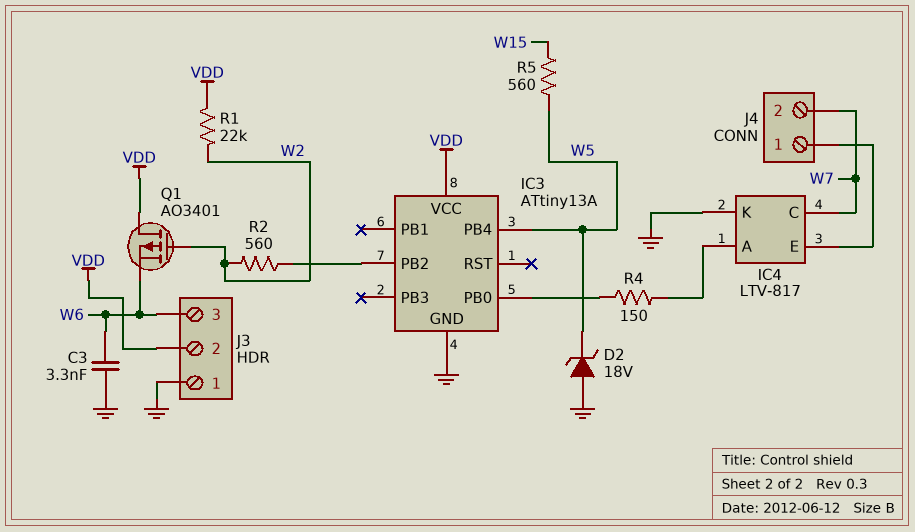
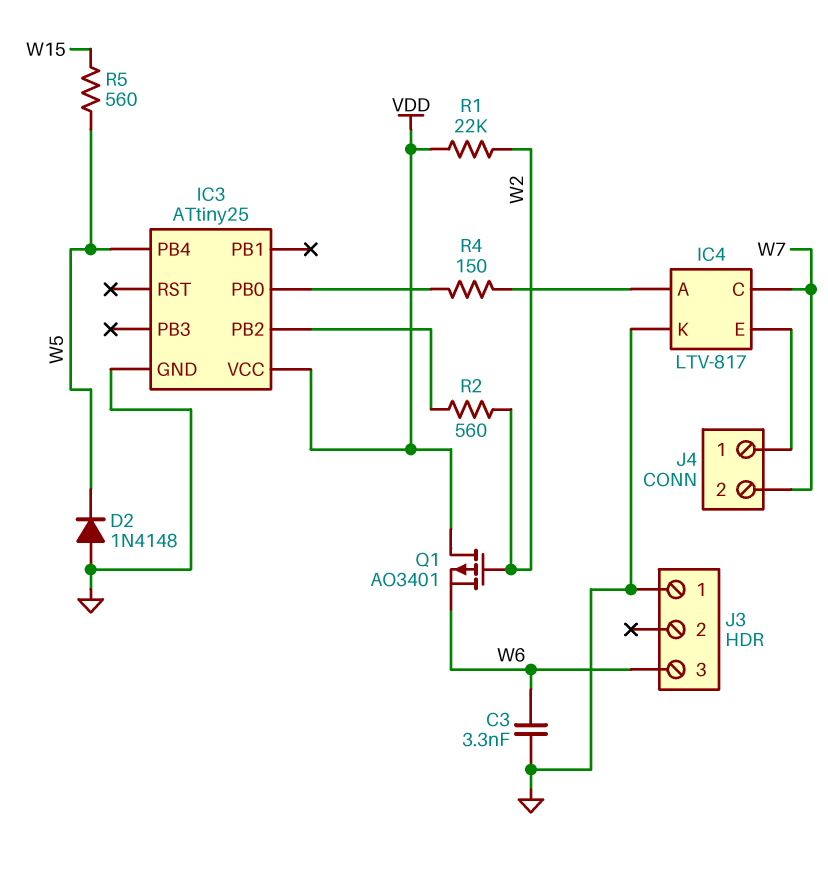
D2: zener 18V (A GND, K W5) -> diode 1N4148 (A GND, K W5)
IC3: ATtiny13A -> ATtiny25
J3 pin 2: VDD -> none

